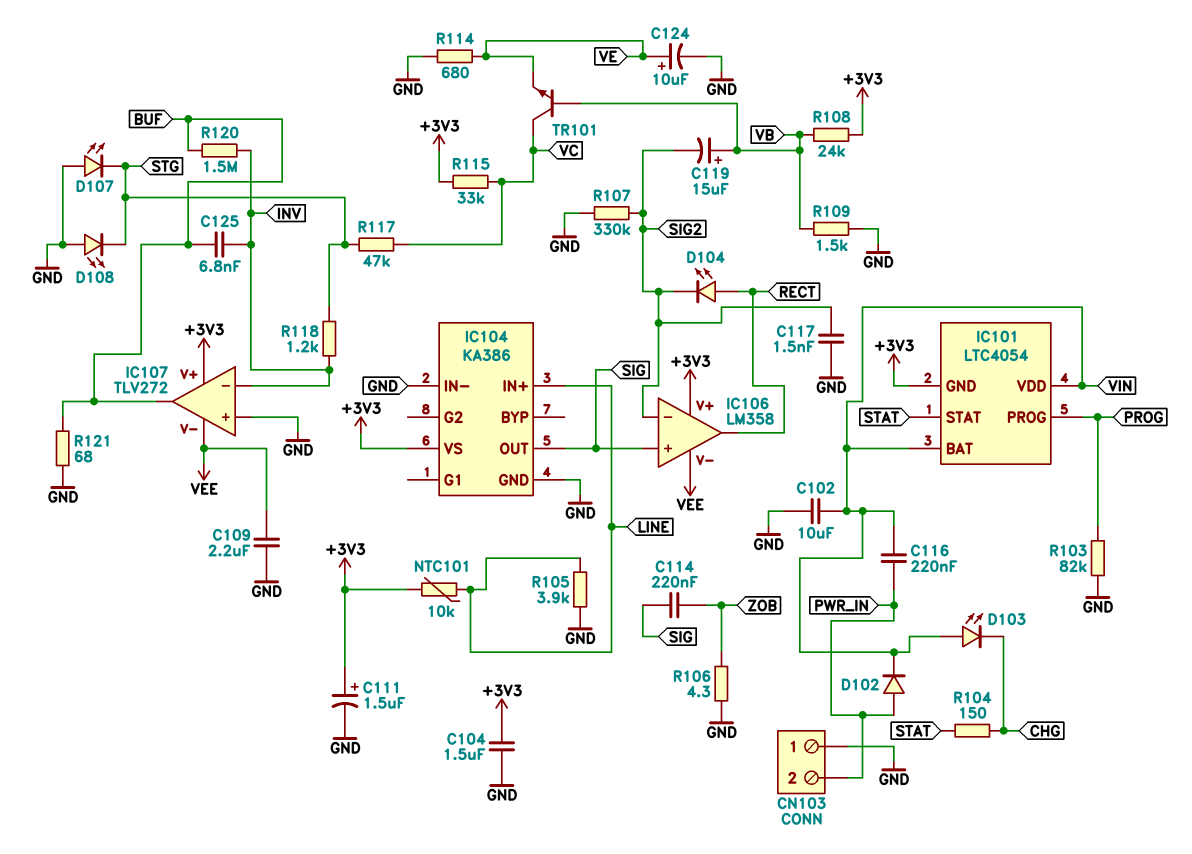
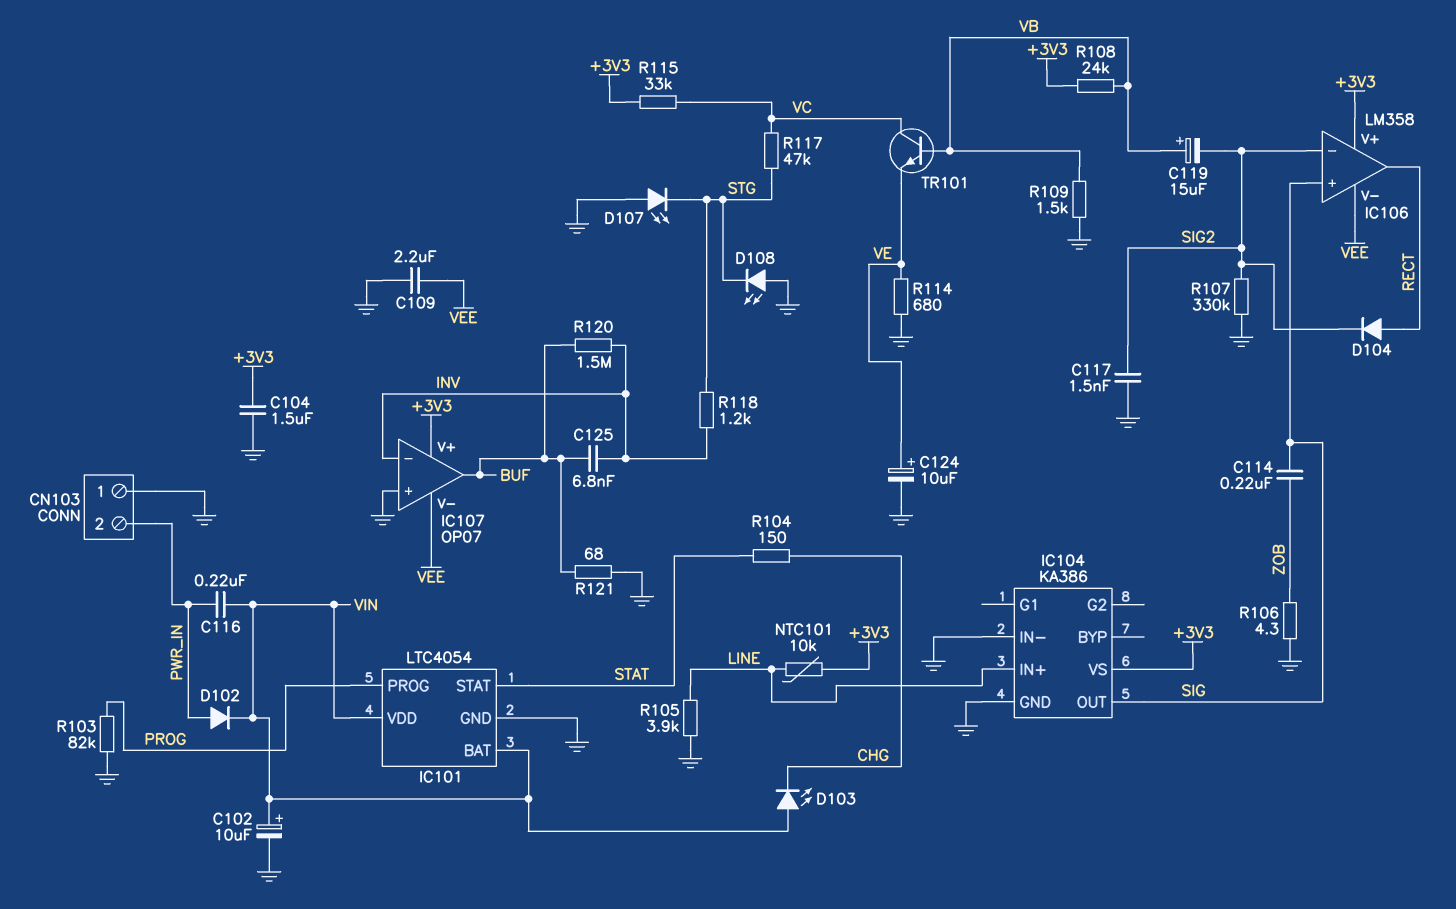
C102: 10uF (GND, VIN) -> 10uF (plus VIN, minus GND)
C111: 1.5uF (plus +3V3, minus GND) -> none
D104: LED (A RECT, K SIG2) -> diode (A RECT, K SIG2)
IC101 pin GND: +3V3 -> GND
IC107: TLV272 -> OP07

